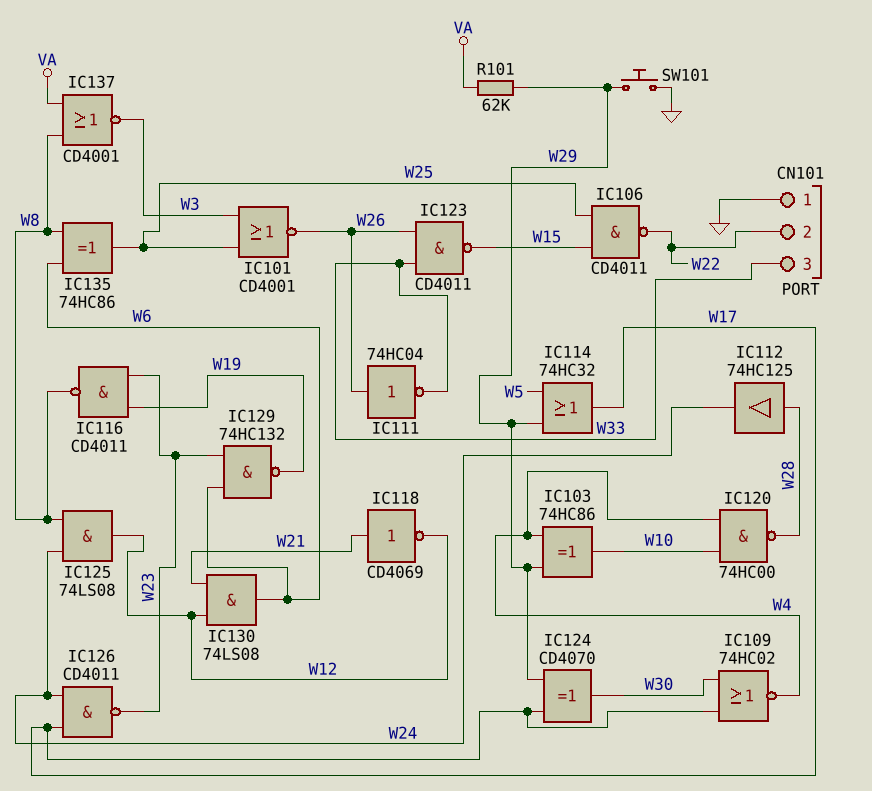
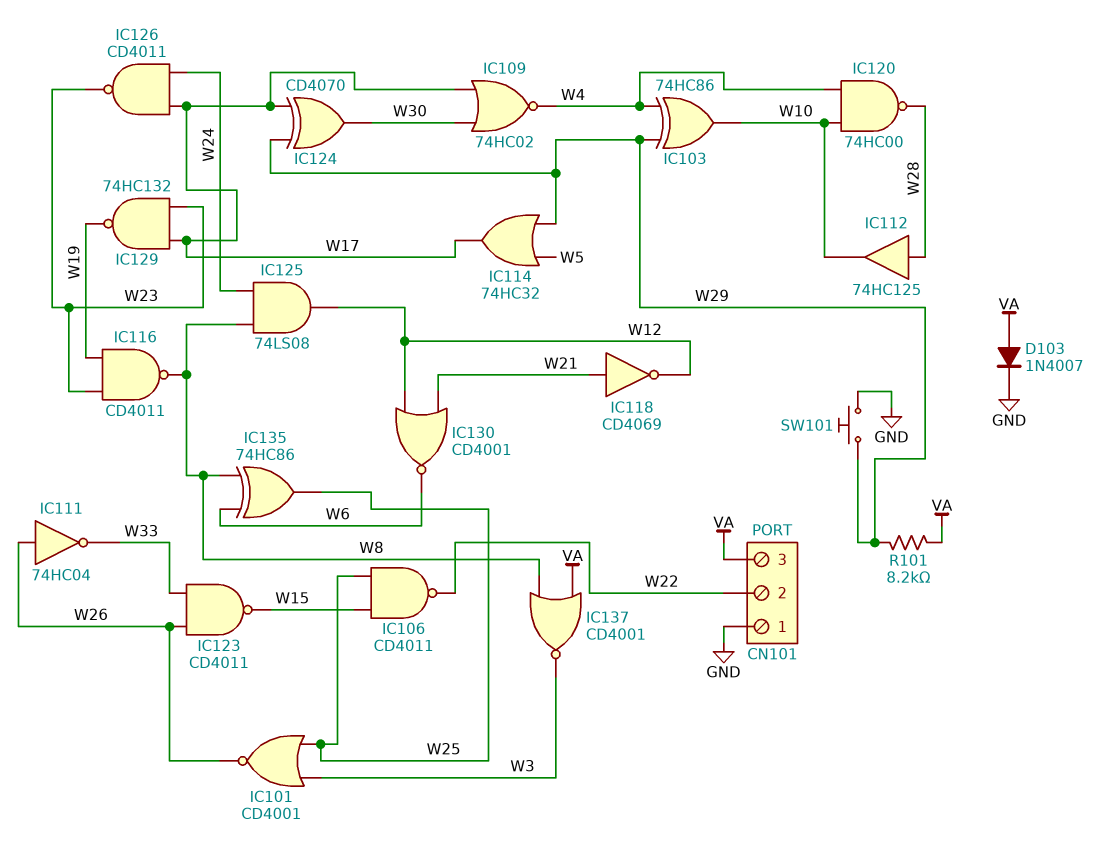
CN101 pin 3: W33 -> VA
D103: none -> diode 1N4007 (A VA, K GND)
IC112: buffer 74HC125 (in W28, out W24) -> buffer 74HC125 (in W28, out W10)
IC129: NAND 74HC132 (in W6, in W23, out W19) -> NAND 74HC132 (in W17, in W23, out W19)
IC130: AND 74LS08 (in W12, in W21, out W6) -> NOR CD4001 (in W12, in W21, out W6)
R101: 62k (VA, W29) -> 8.2k (VA, W29)

